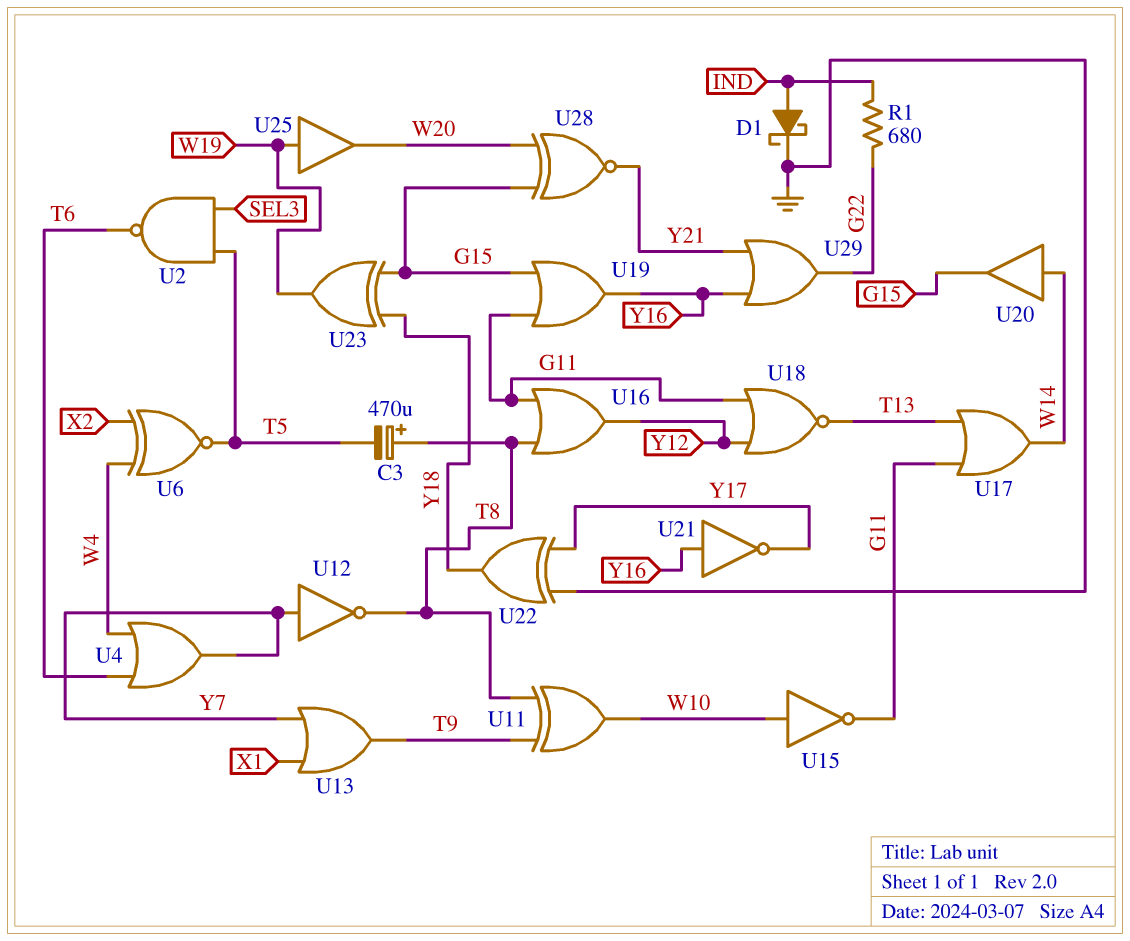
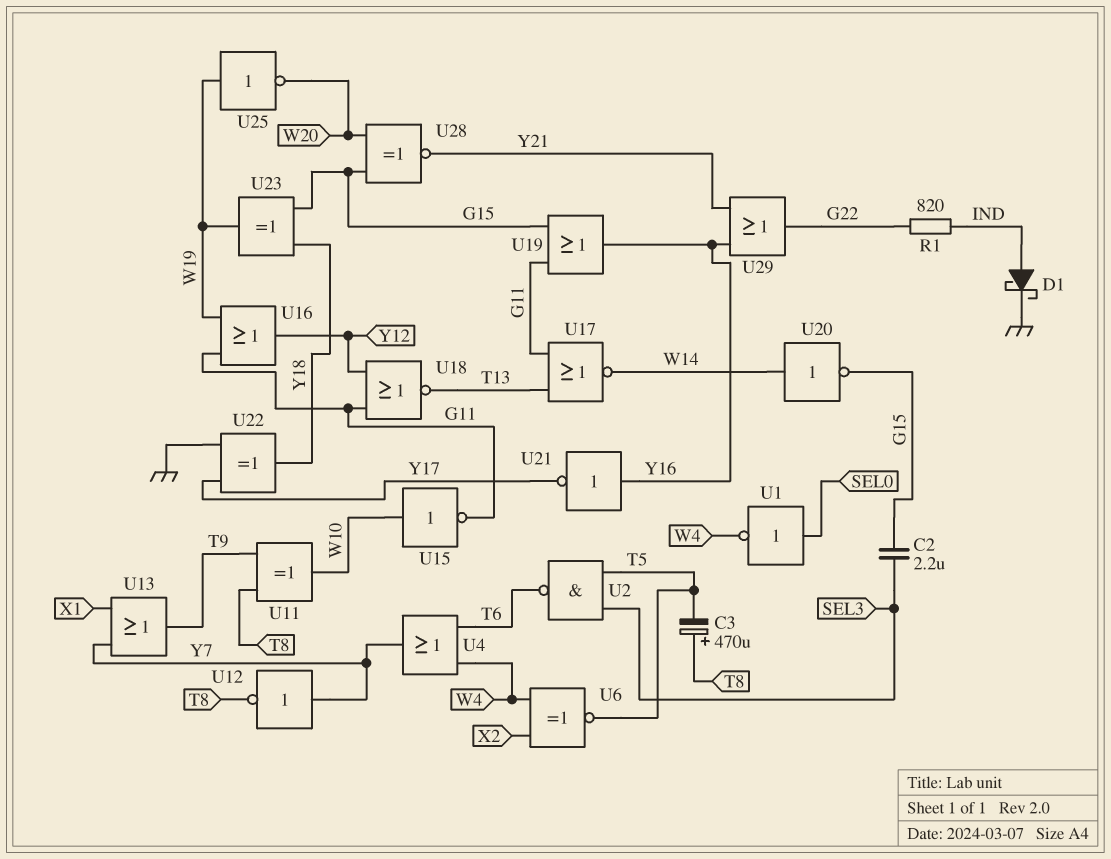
C2: none -> 2.2uF (G15, SEL3)
R1: 680 (G22, IND) -> 820 (G22, IND)
U1: none -> NOT (in SEL0, out W4)
U16: OR (in G11, in T8, out Y12) -> OR (in G11, in W19, out Y12)
U17: OR (in G11, in T13, out W14) -> NOR (in G11, in T13, out W14)
U20: buffer (in W14, out G15) -> NOT (in W14, out G15)
U25: buffer (in W19, out W20) -> NOT (in W19, out W20)

